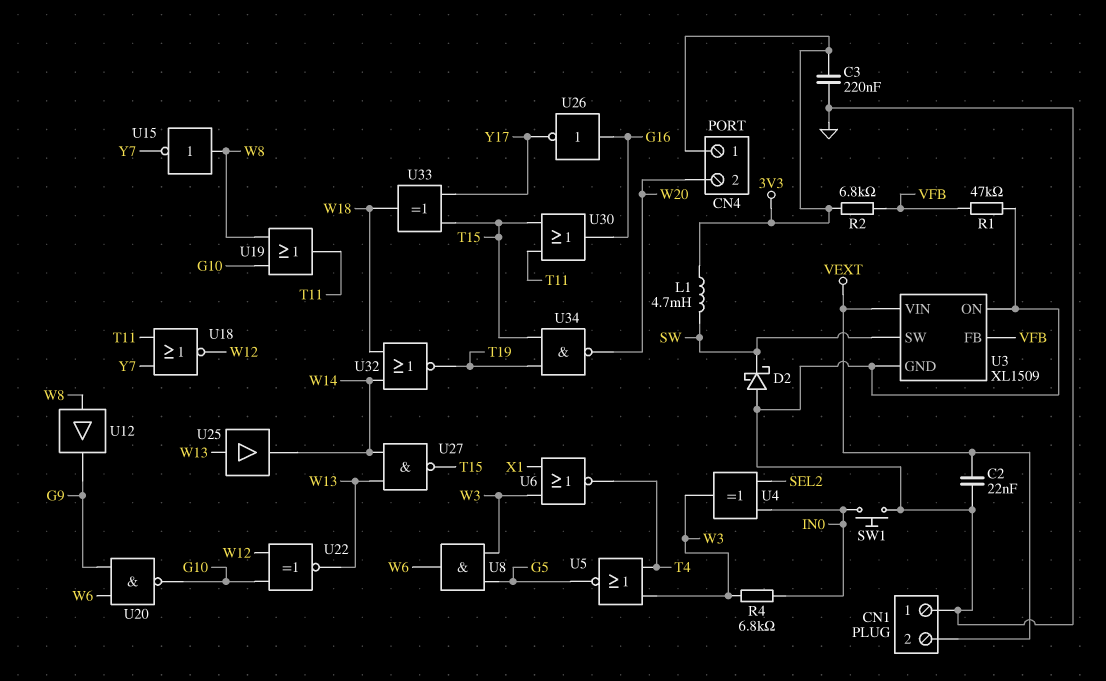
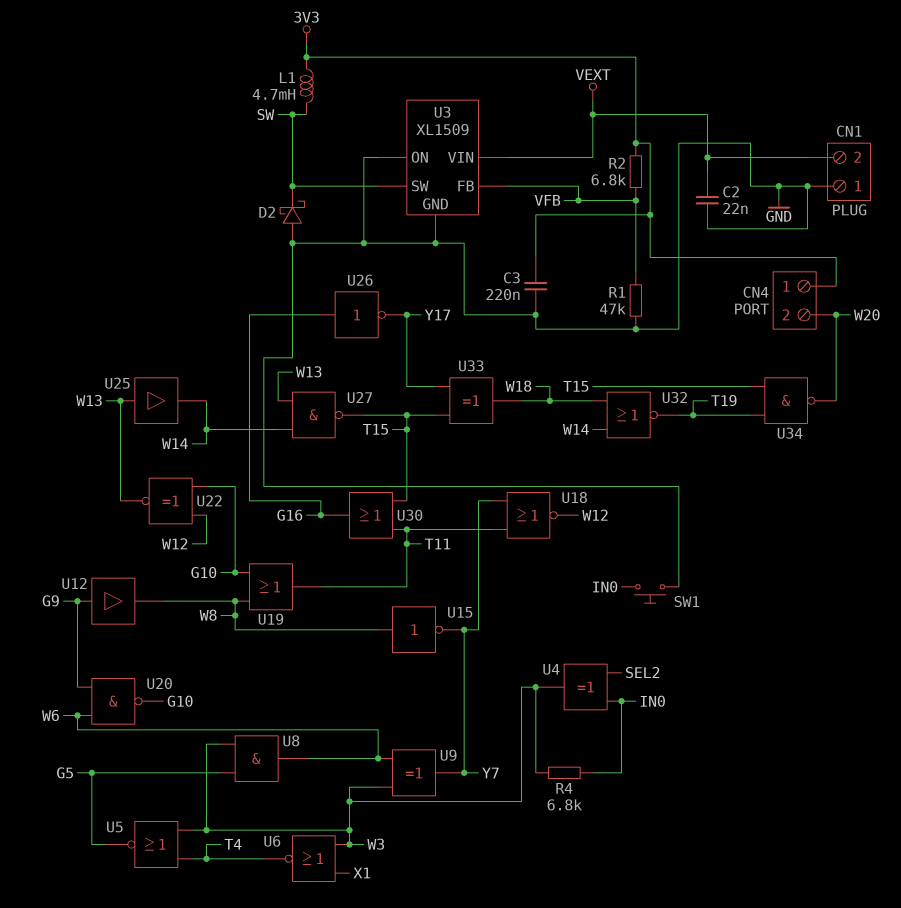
U9: none -> XOR (in W3, in W6, out Y7)
U12: buffer (in W8, out G9) -> buffer (in G9, out W8)

